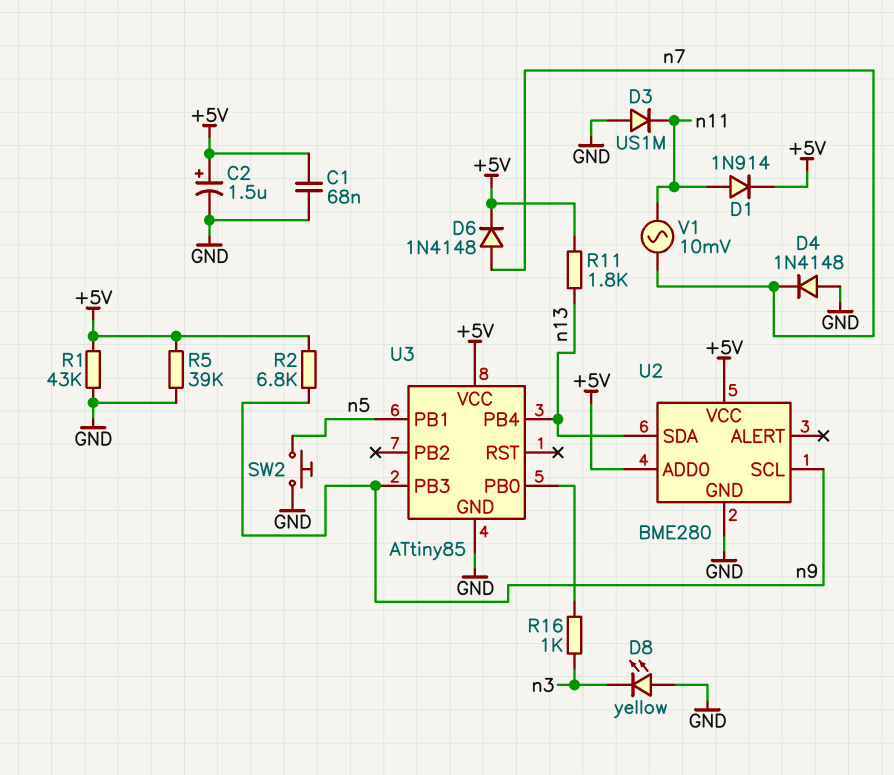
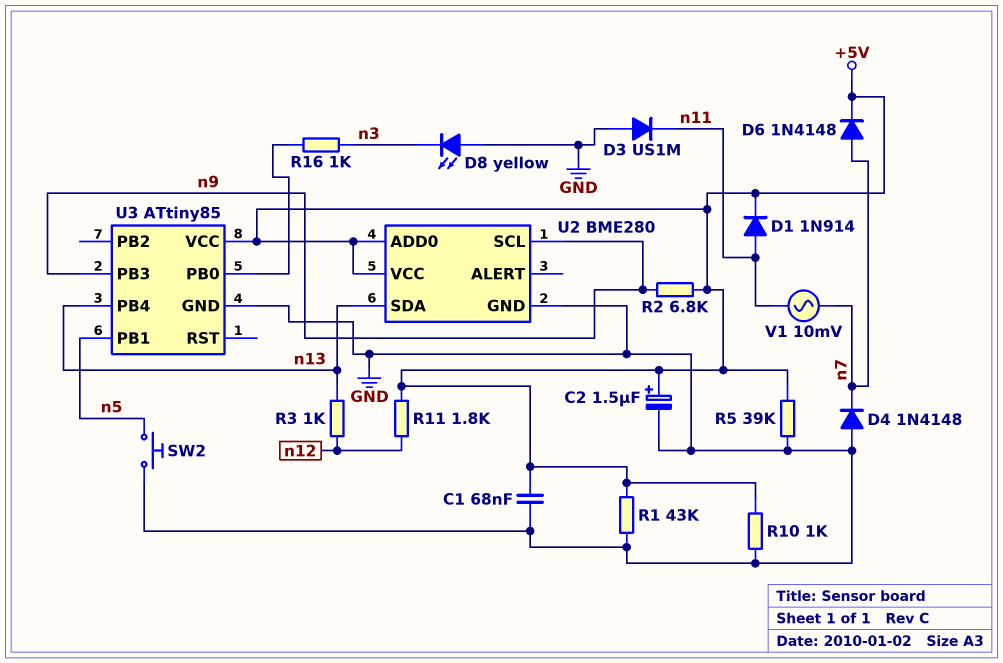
R3: none -> 1k (n12, n13)
R10: none -> 1k (+5V, GND)
R11: 1.8k (+5V, n13) -> 1.8k (+5V, n12)

